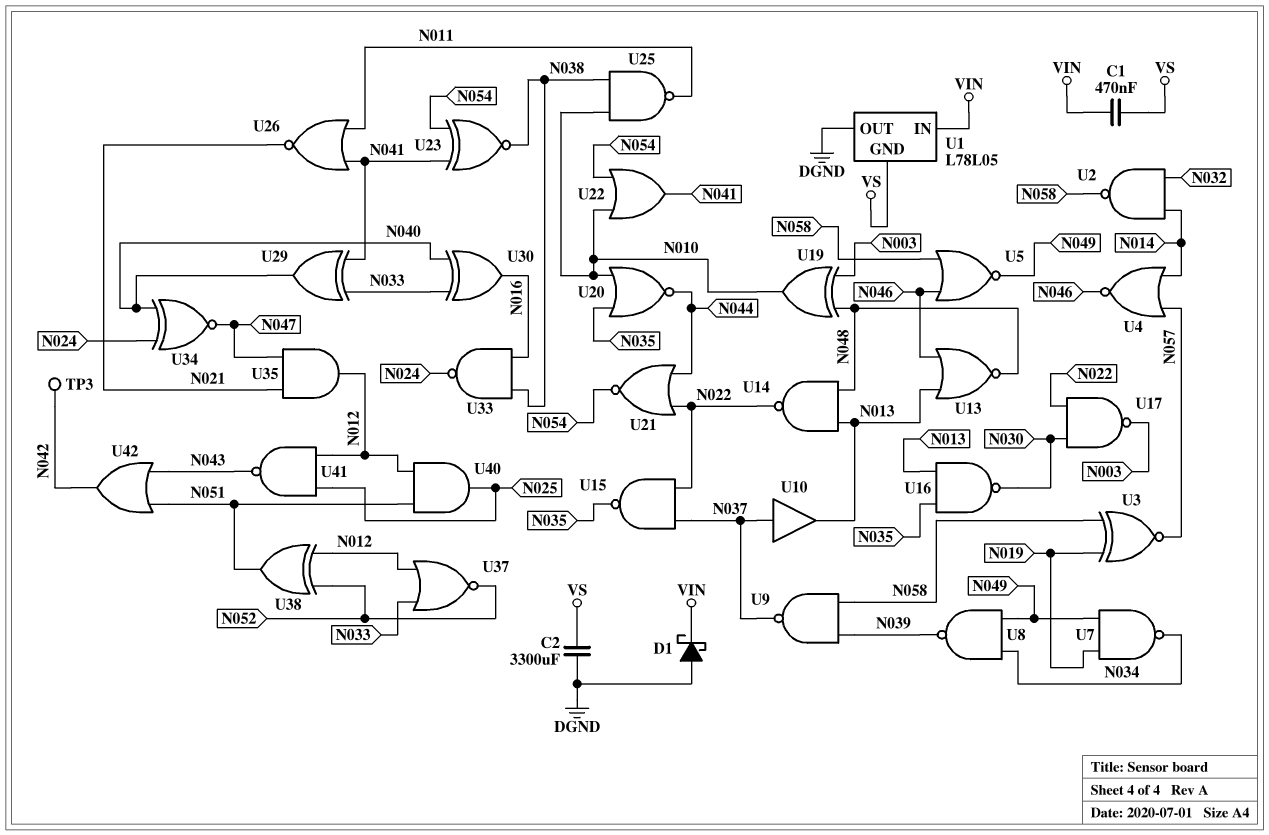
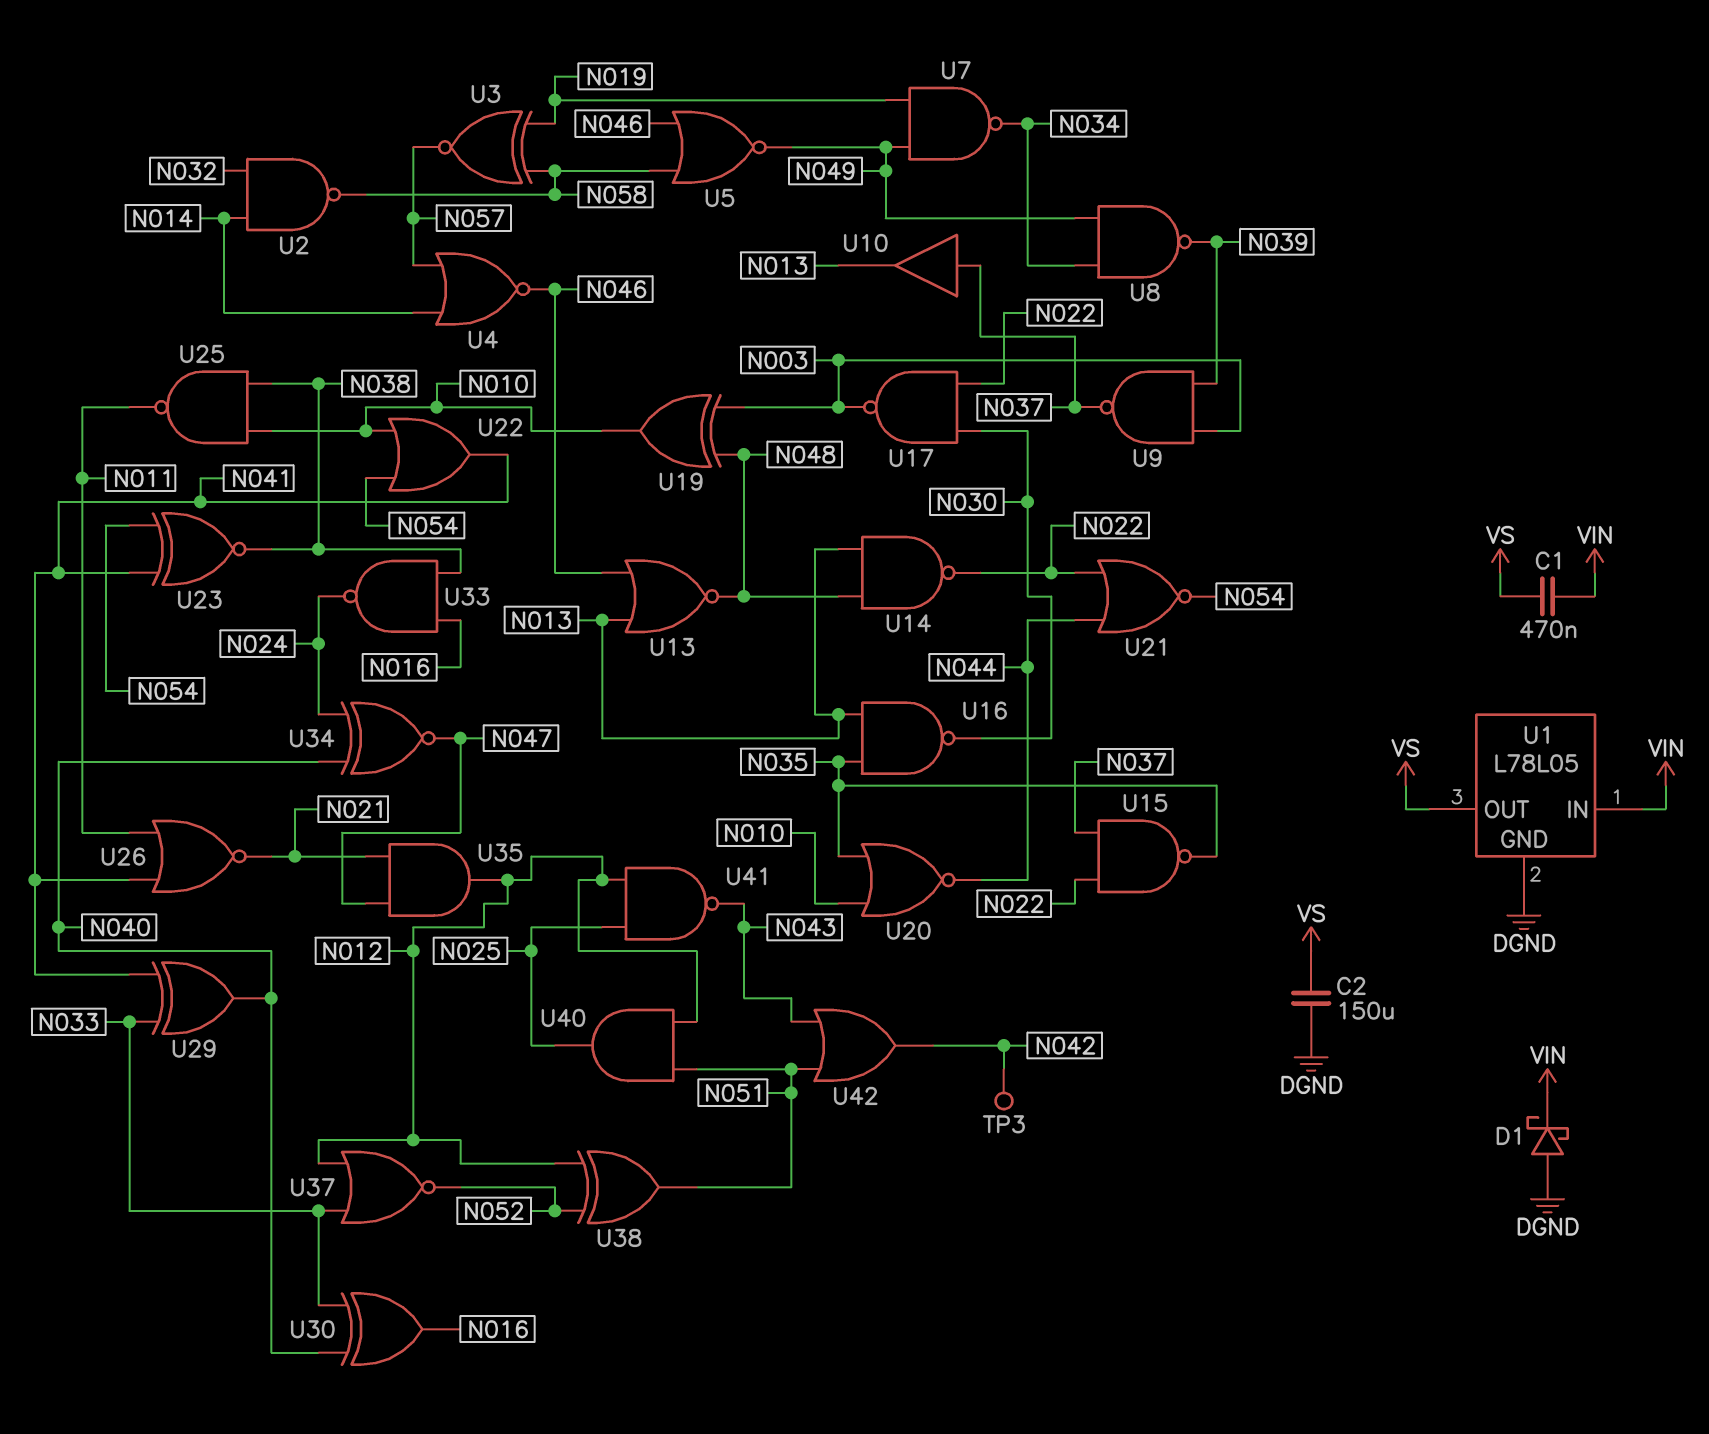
C2: 3300uF (DGND, VS) -> 150uF (DGND, VS)
U1 pin GND: VS -> DGND
U1 pin OUT: DGND -> VS
U9: NAND (in N039, in N058, out N037) -> NAND (in N003, in N039, out N037)

